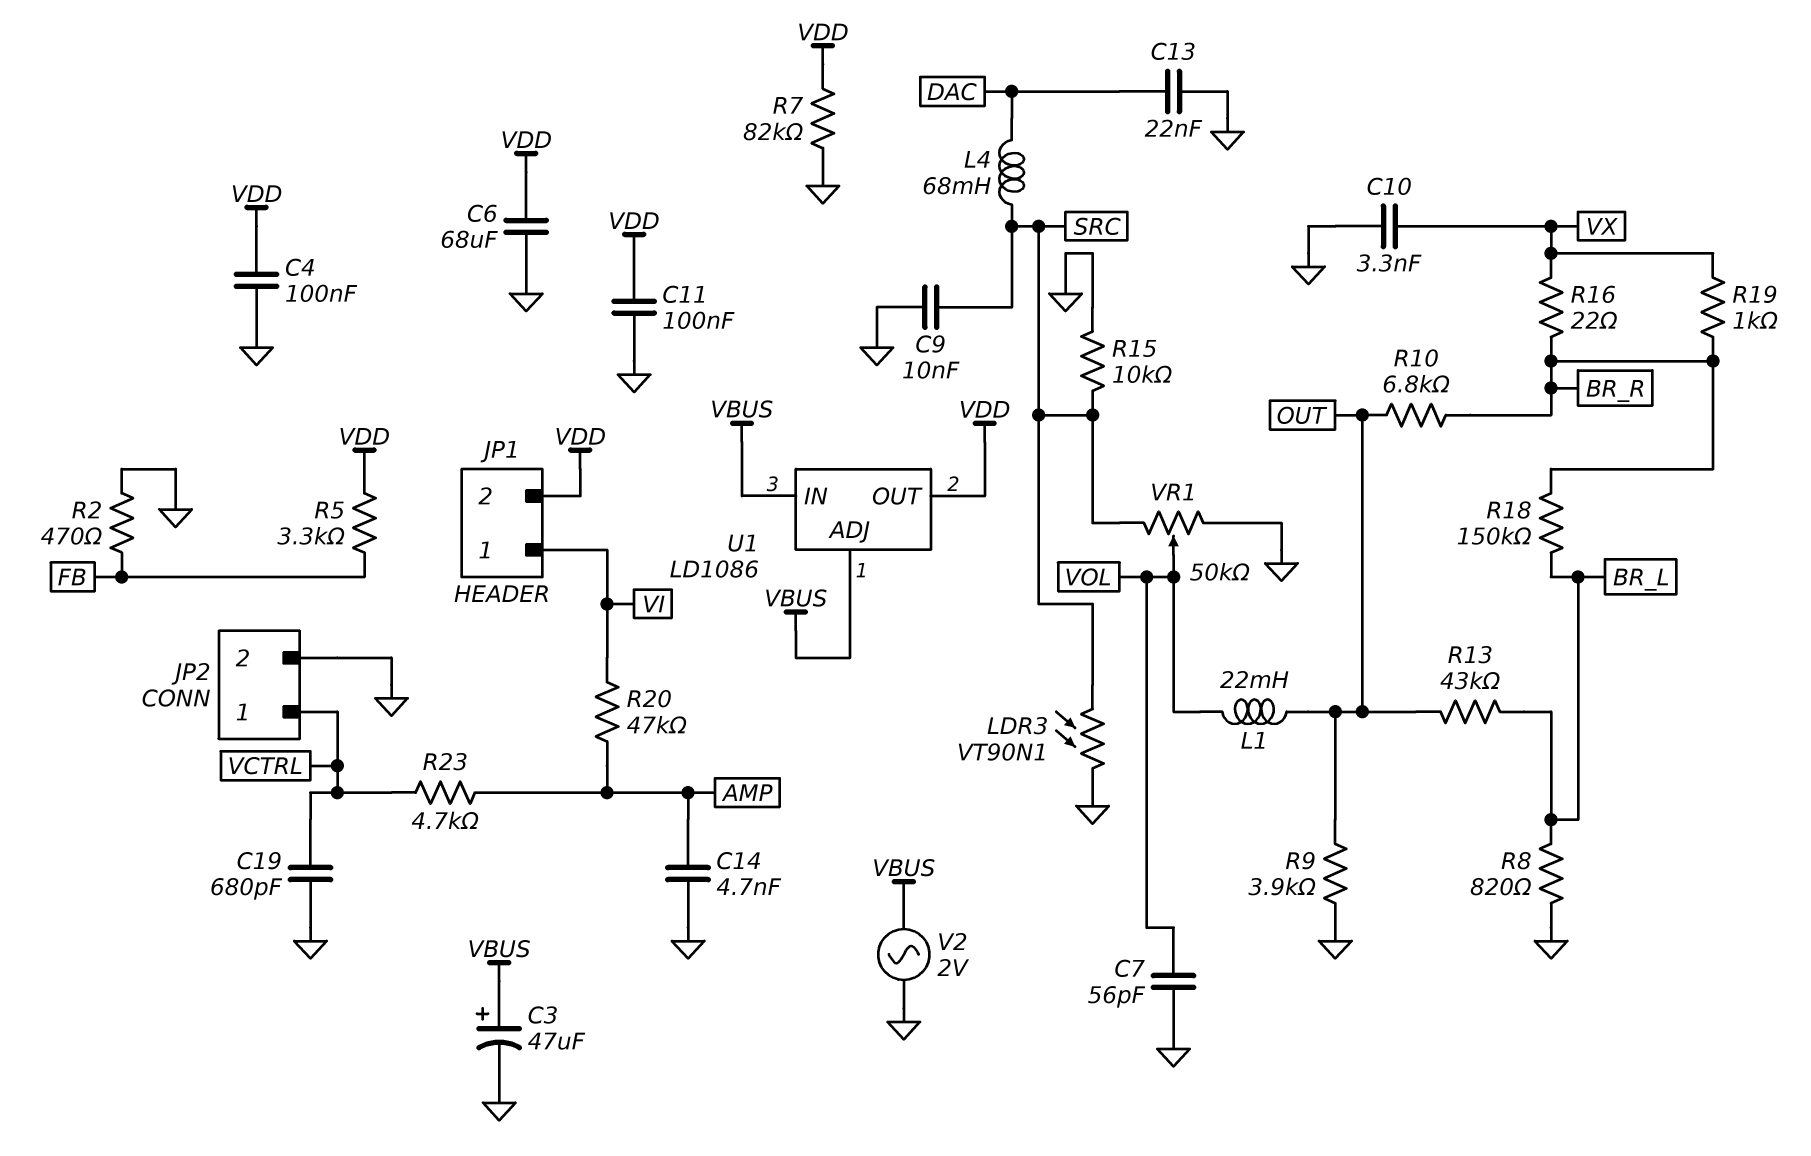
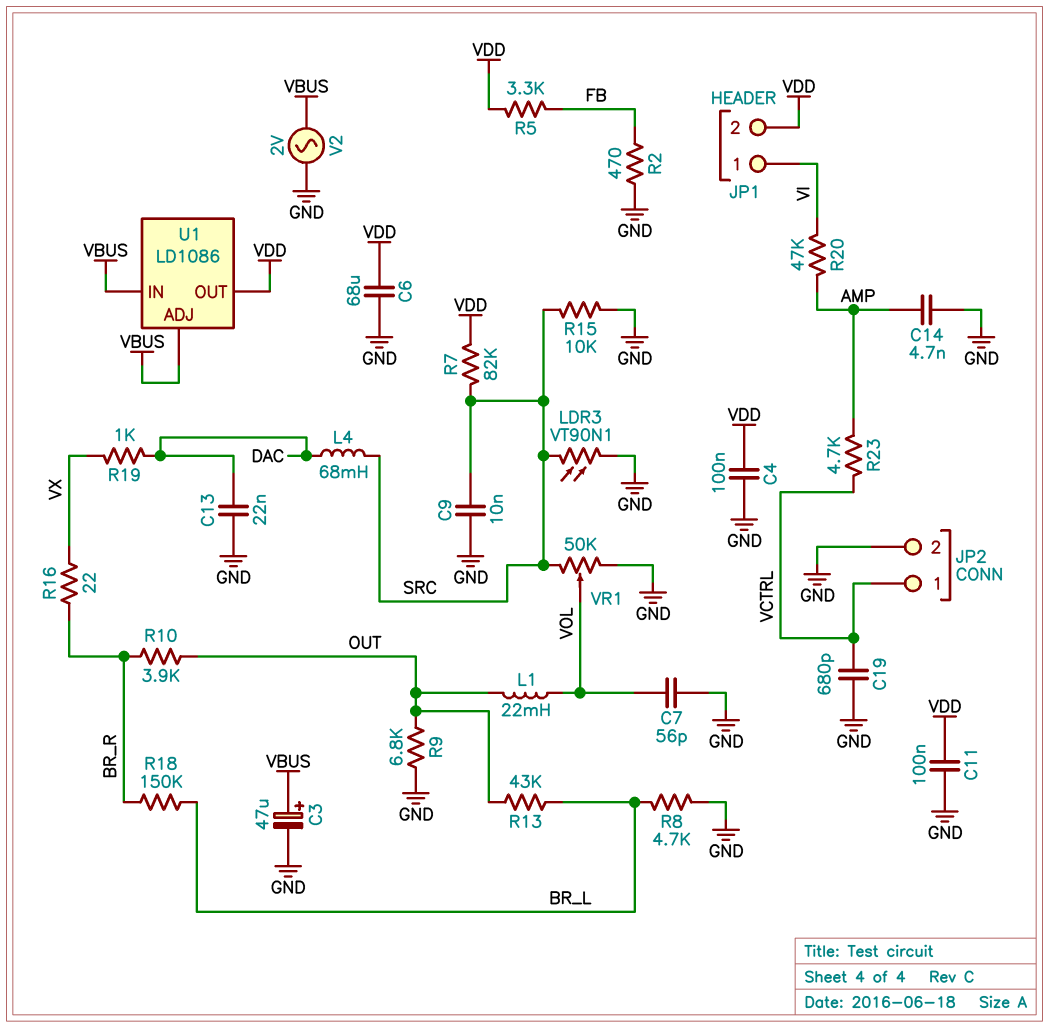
C10: 3.3nF (GND, VX) -> none
R7: 82k (GND, VDD) -> 82k (SRC, VDD)
R8: 820 (BR_L, GND) -> 4.7k (BR_L, GND)
R9: 3.9k (GND, OUT) -> 6.8k (GND, OUT)
R10: 6.8k (BR_R, OUT) -> 3.9k (BR_R, OUT)
R19: 1k (BR_R, VX) -> 1k (DAC, VX)

